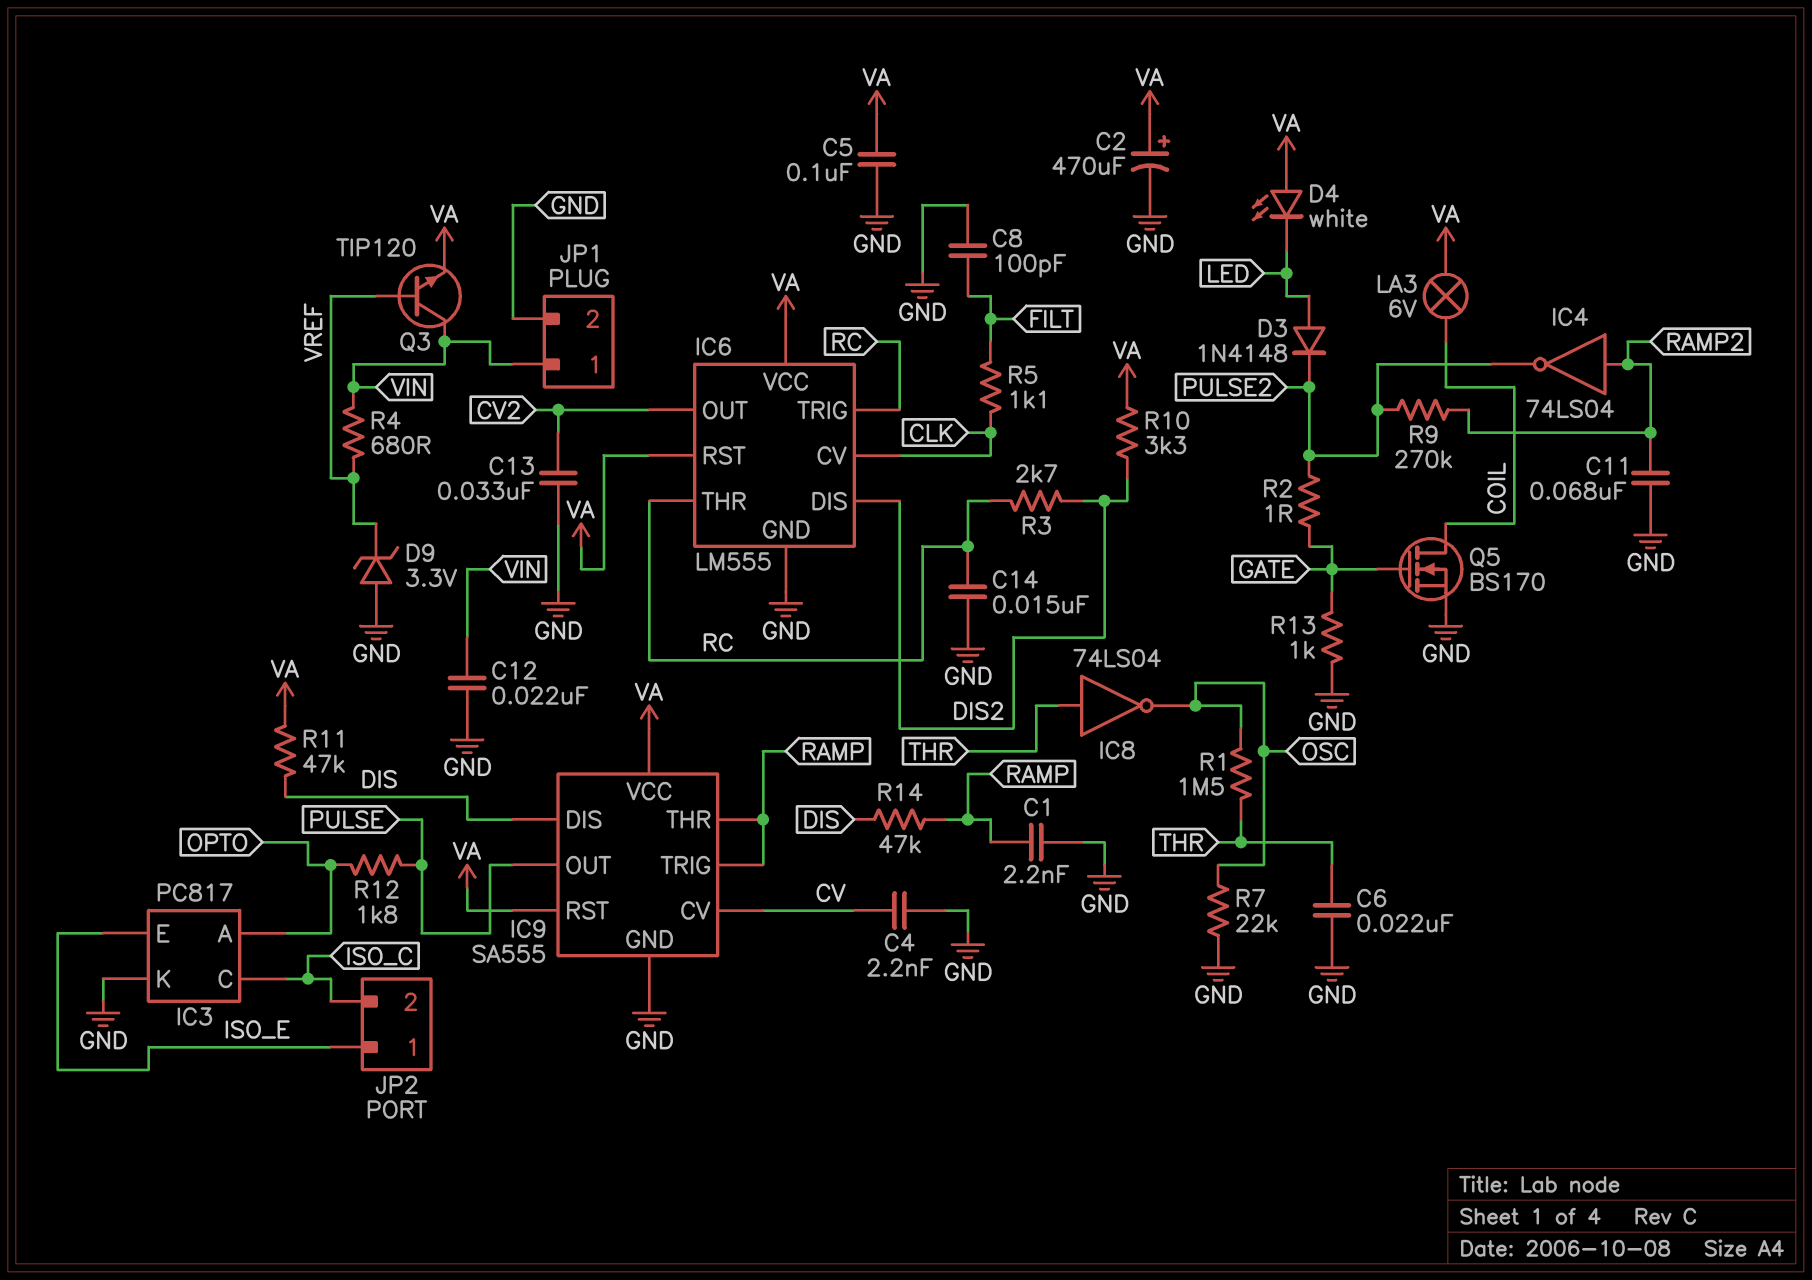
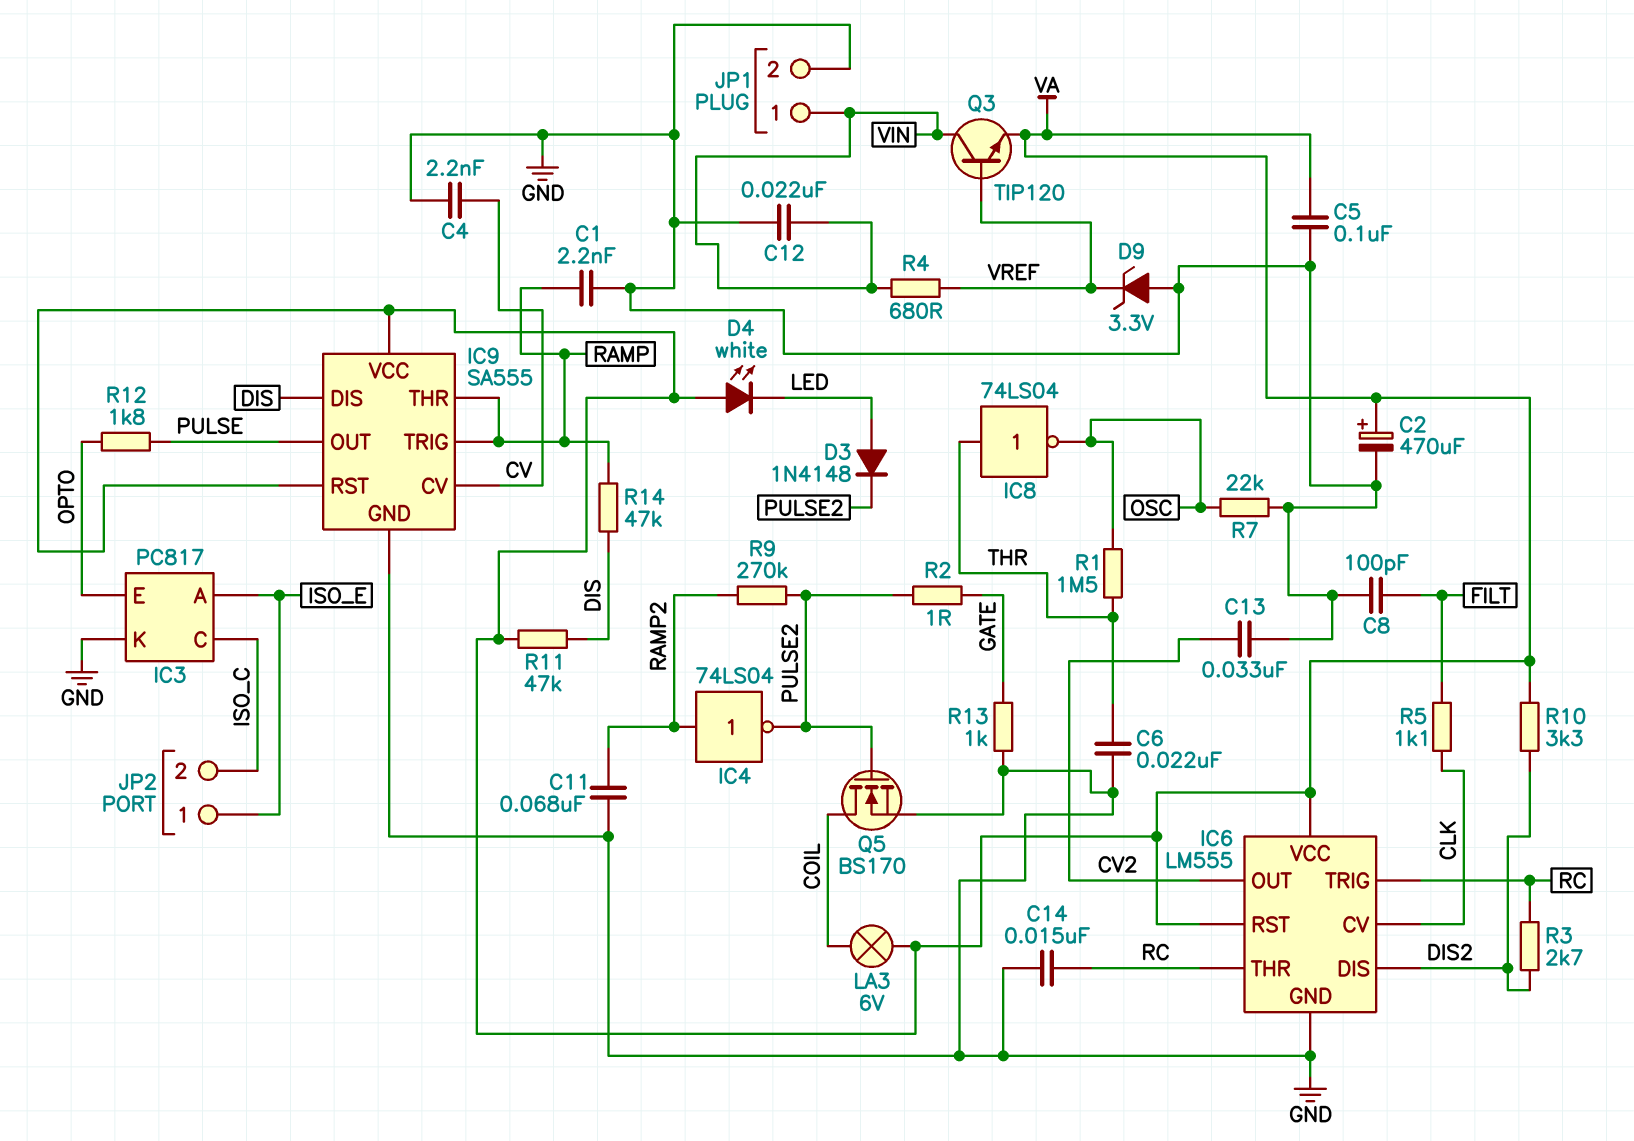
IC3 pin A: OPTO -> ISO_E
IC3 pin E: ISO_E -> OPTO
Q5: NMOS BS170 (G GATE, D COIL, S GND) -> NMOS BS170 (G PULSE2, D COIL, S GND)

